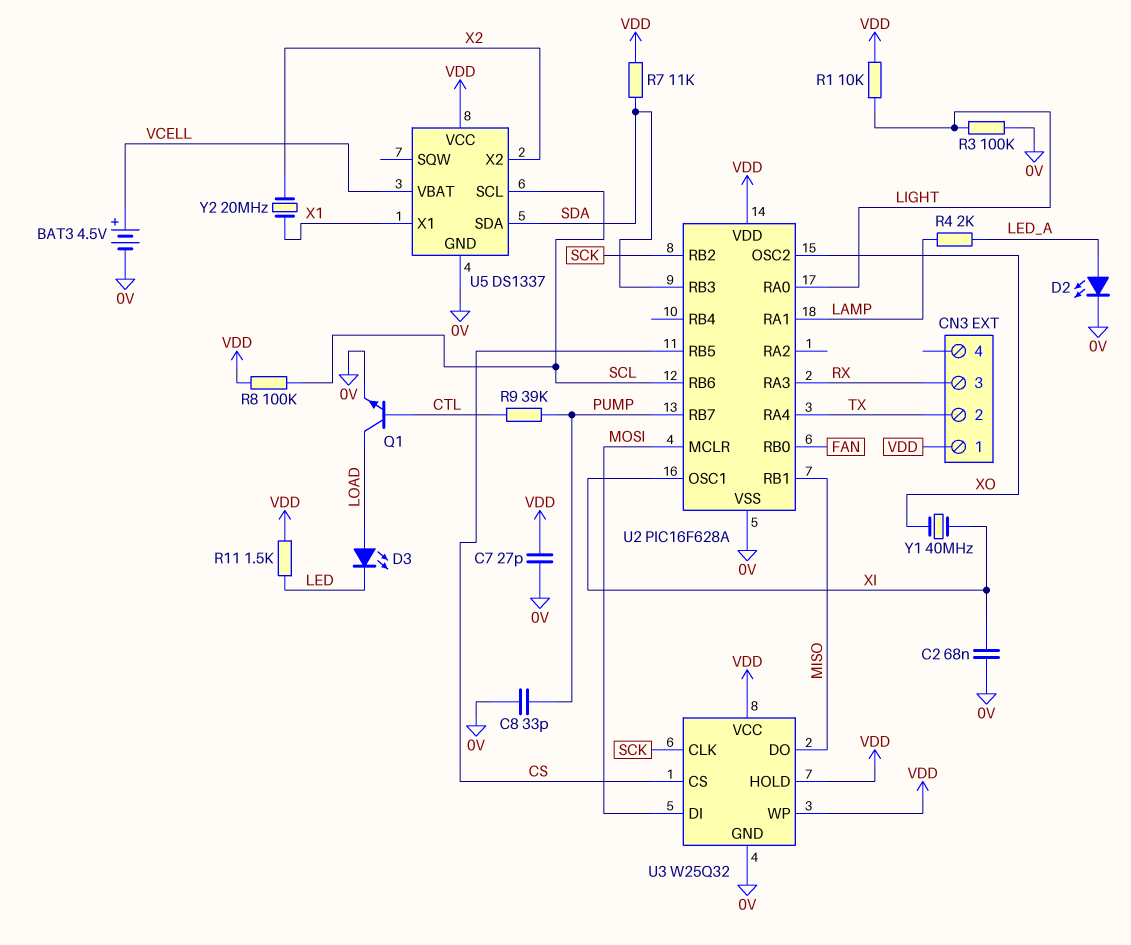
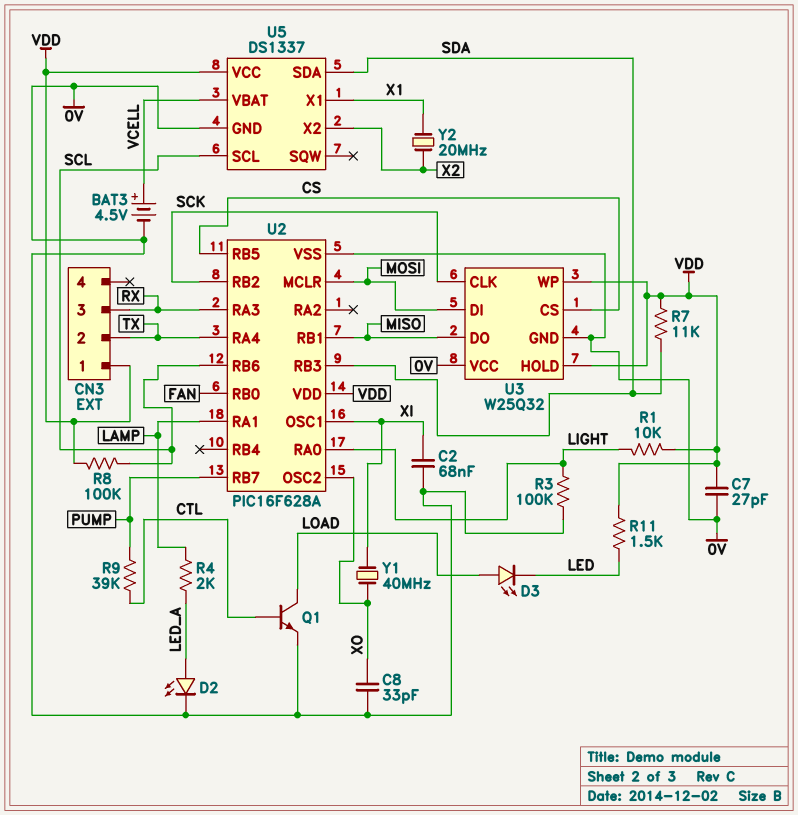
C8: 33pF (0V, PUMP) -> 33pF (0V, XO)
U3 pin VCC: VDD -> 0V

